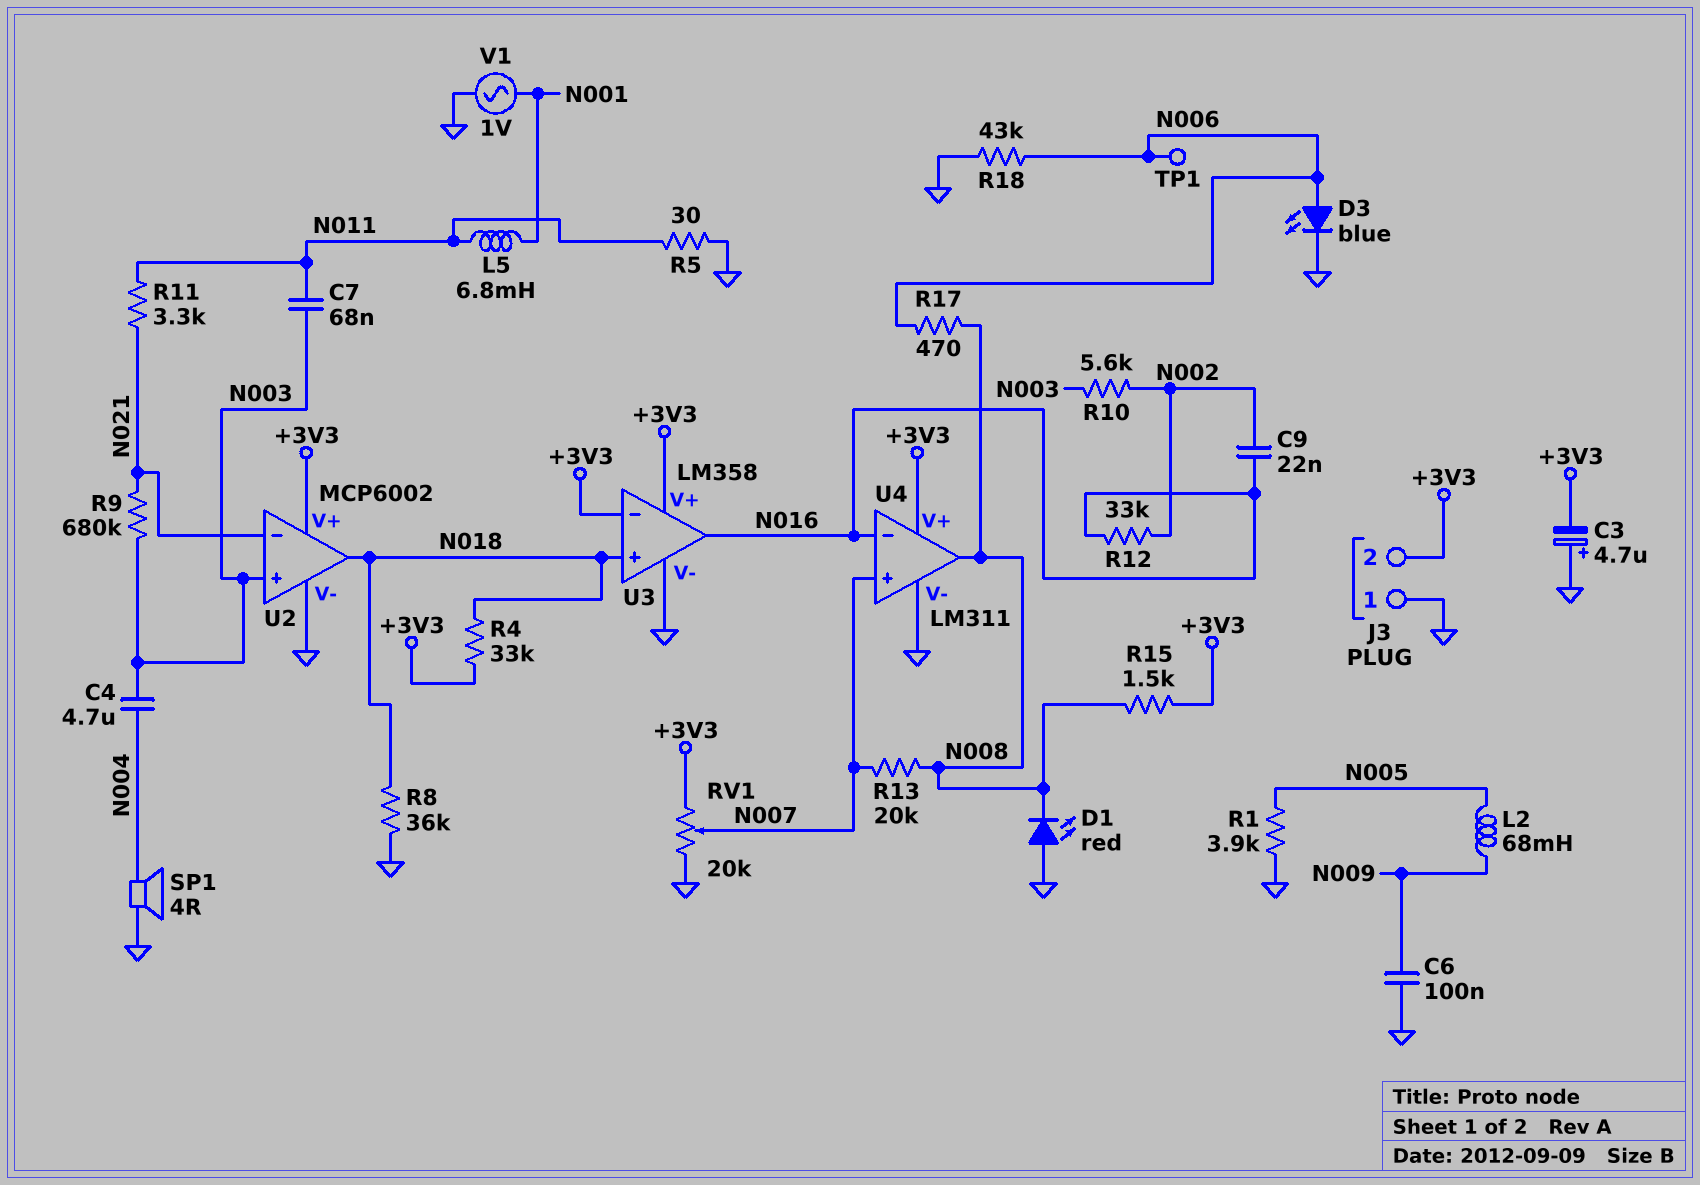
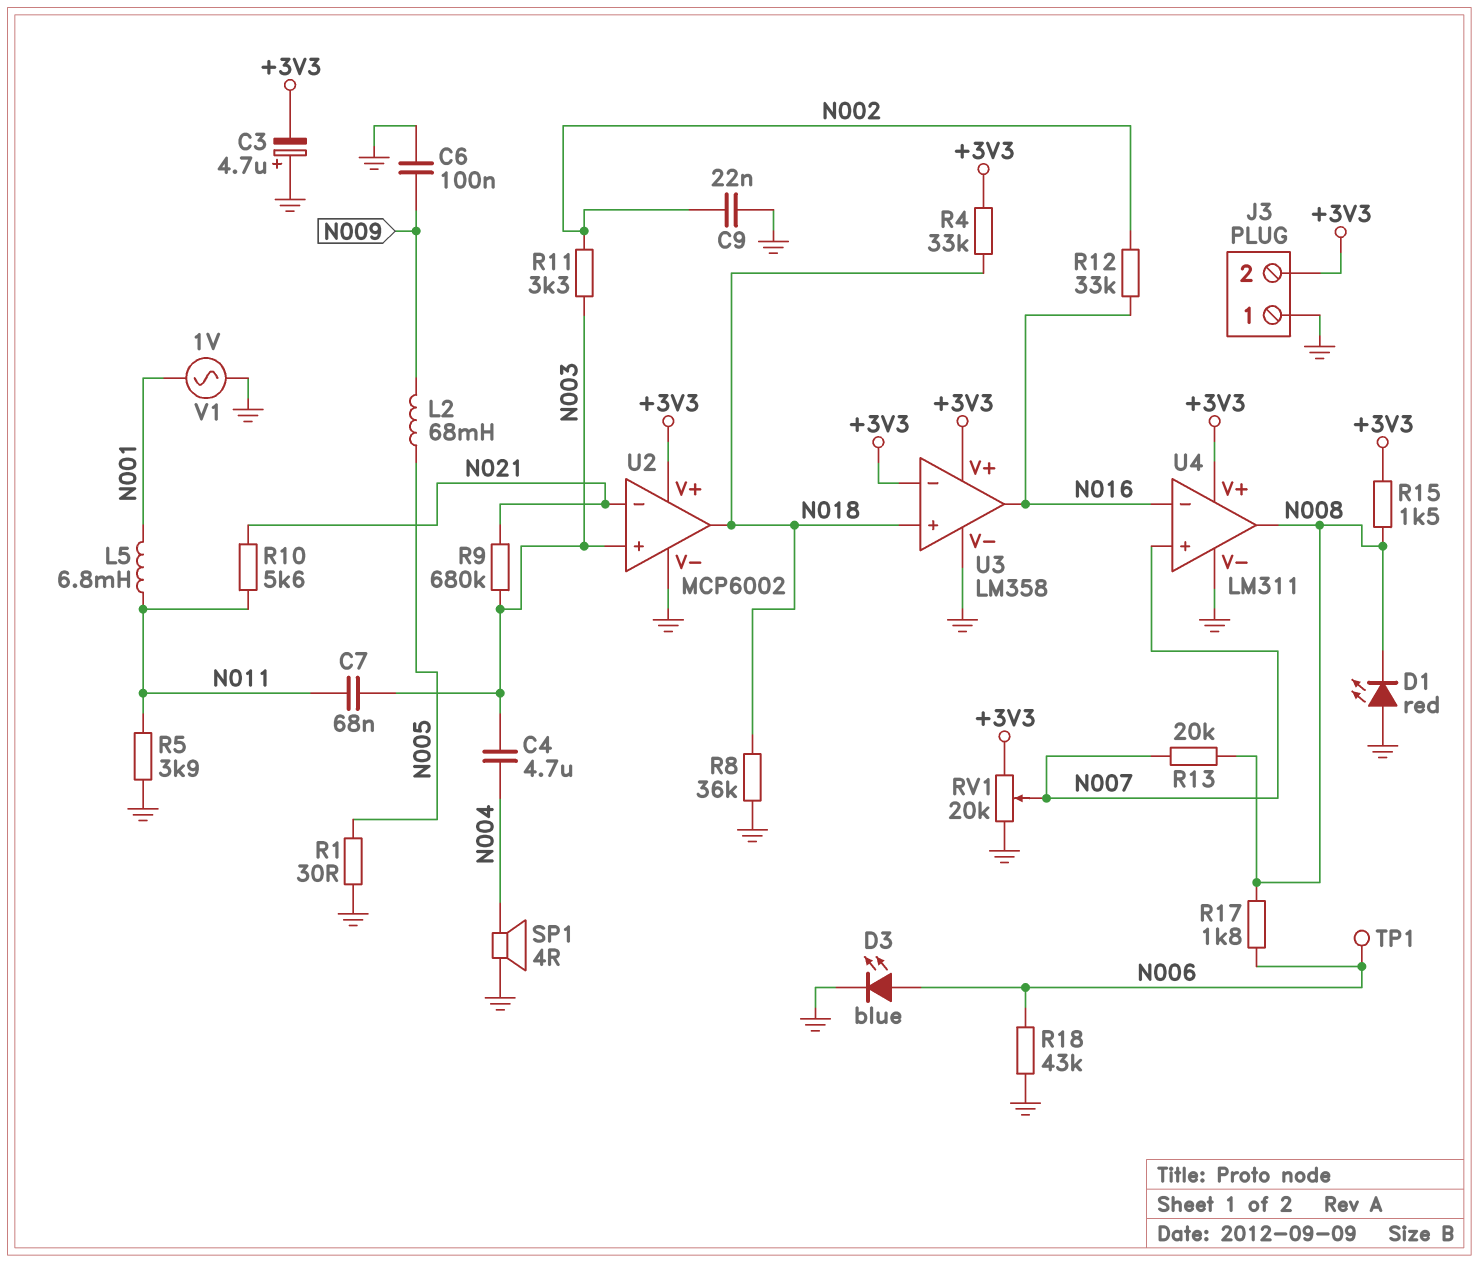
C9: 22nF (N002, N016) -> 22nF (GND, N002)
R1: 3.9k (GND, N005) -> 30 (GND, N005)
R5: 30 (GND, N011) -> 3.9k (GND, N011)
R10: 5.6k (N002, N003) -> 5.6k (N011, N021)
R11: 3.3k (N011, N021) -> 3.3k (N002, N003)
R17: 470 (N006, N008) -> 1.8k (N006, N008)

